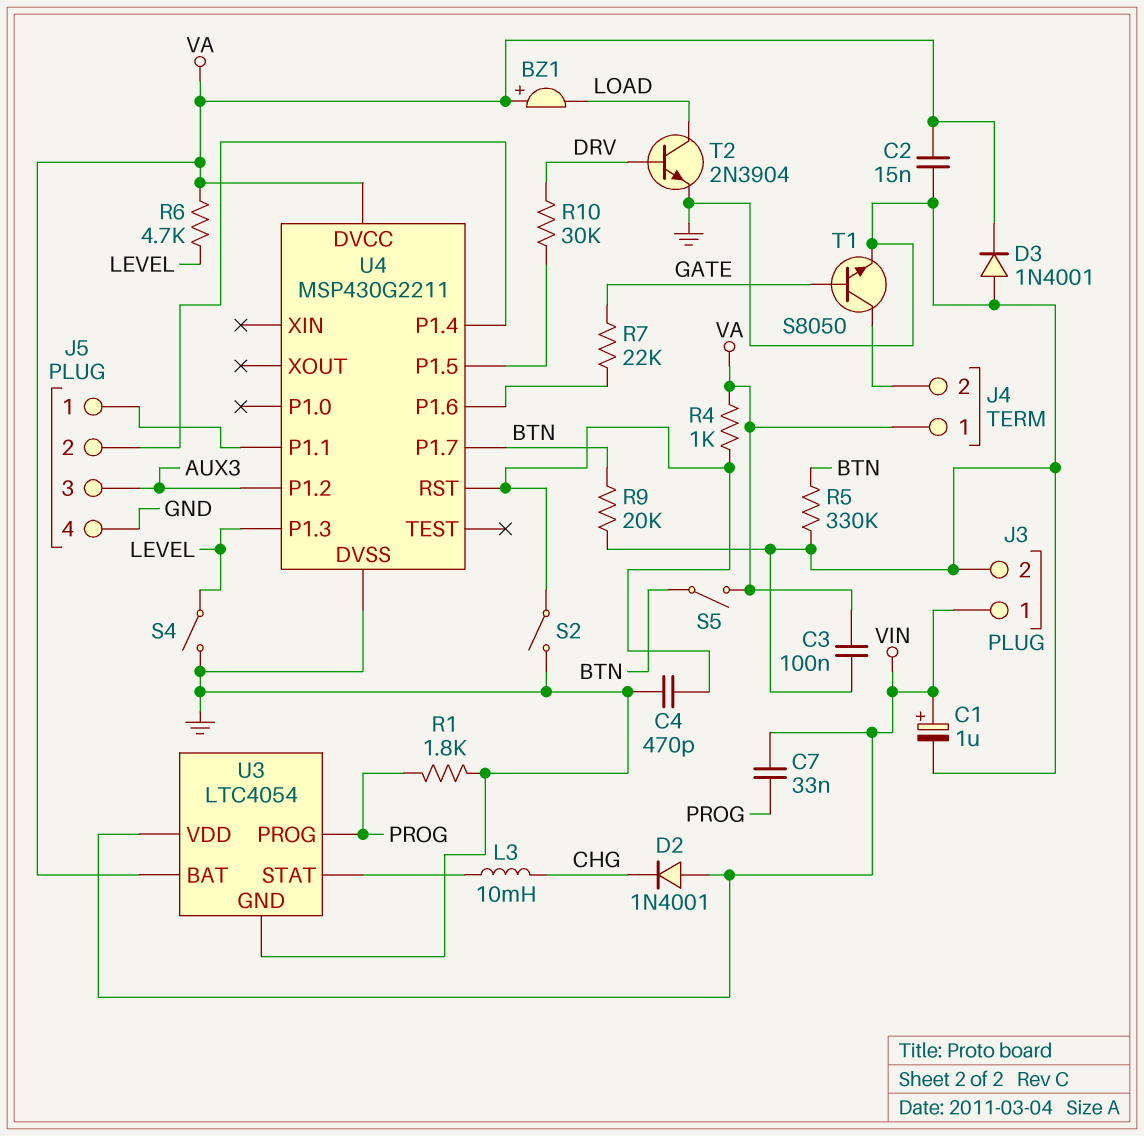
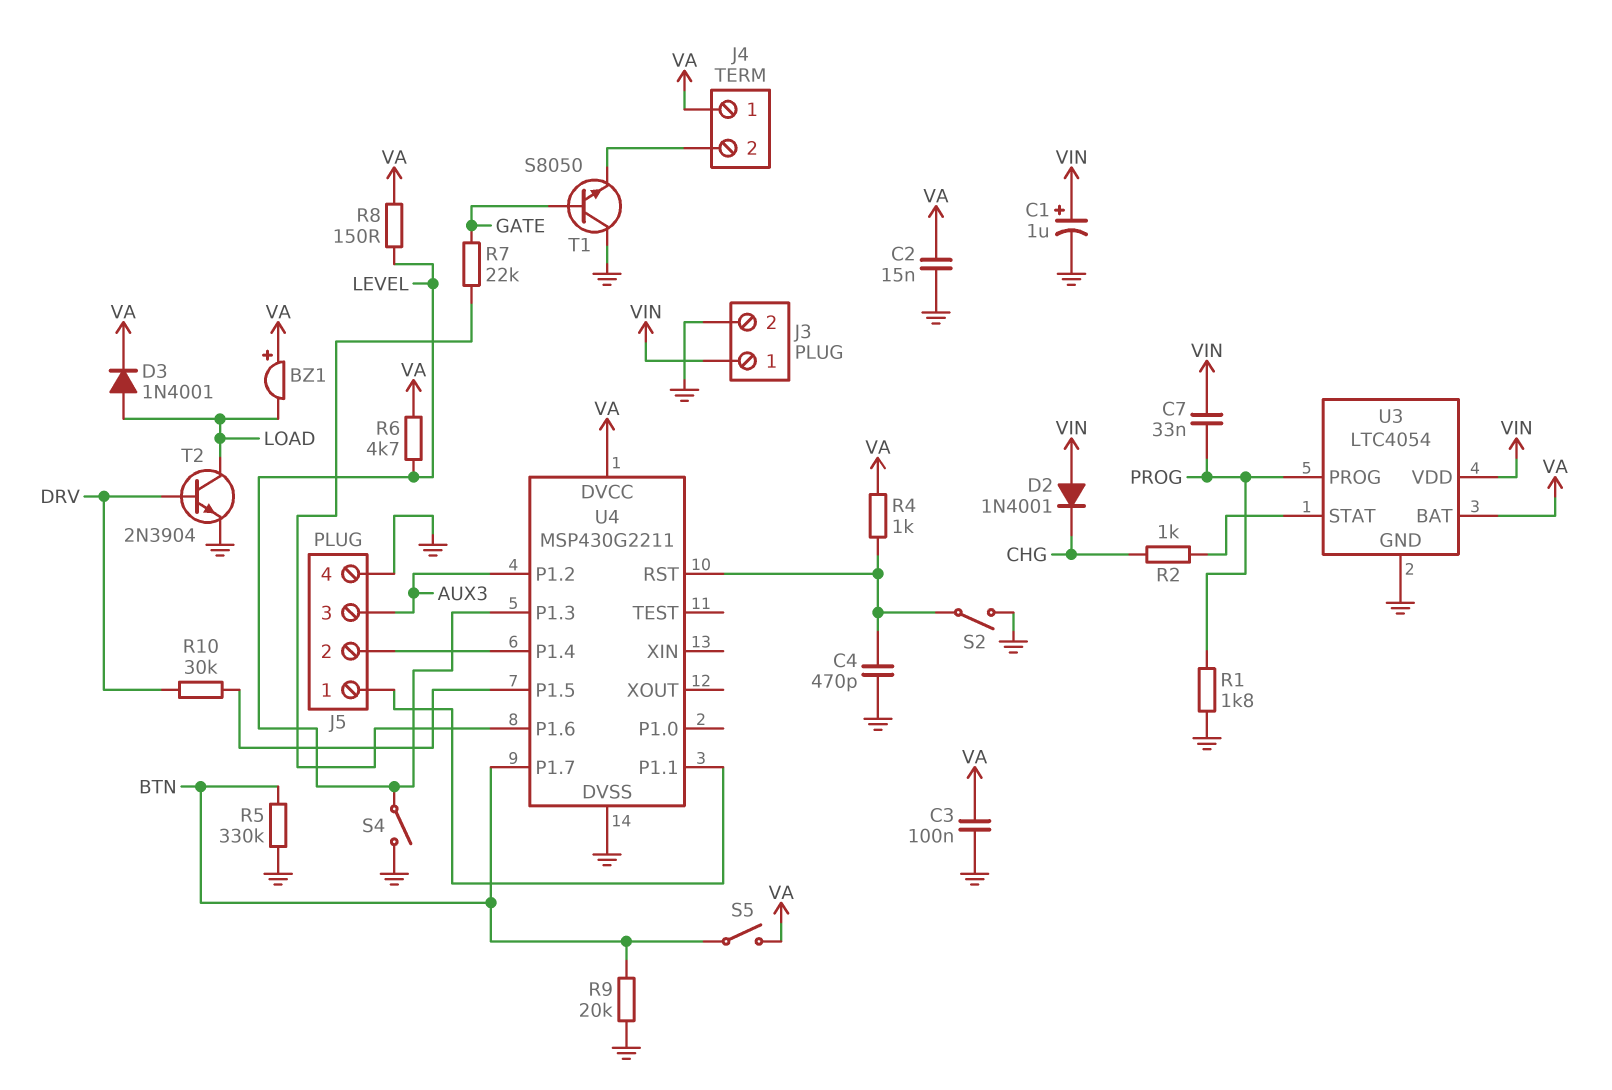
D3: diode 1N4001 (A GND, K VA) -> diode 1N4001 (A LOAD, K VA)
L3: 10mH (CHG, U3/STAT) -> none
R2: none -> 1k (CHG, U3/STAT)
R8: none -> 150 (LEVEL, VA)
T1: NPN S8050 (B GATE, C J4/2, E GND) -> NPN S8050 (B GATE, C GND, E J4/2)

